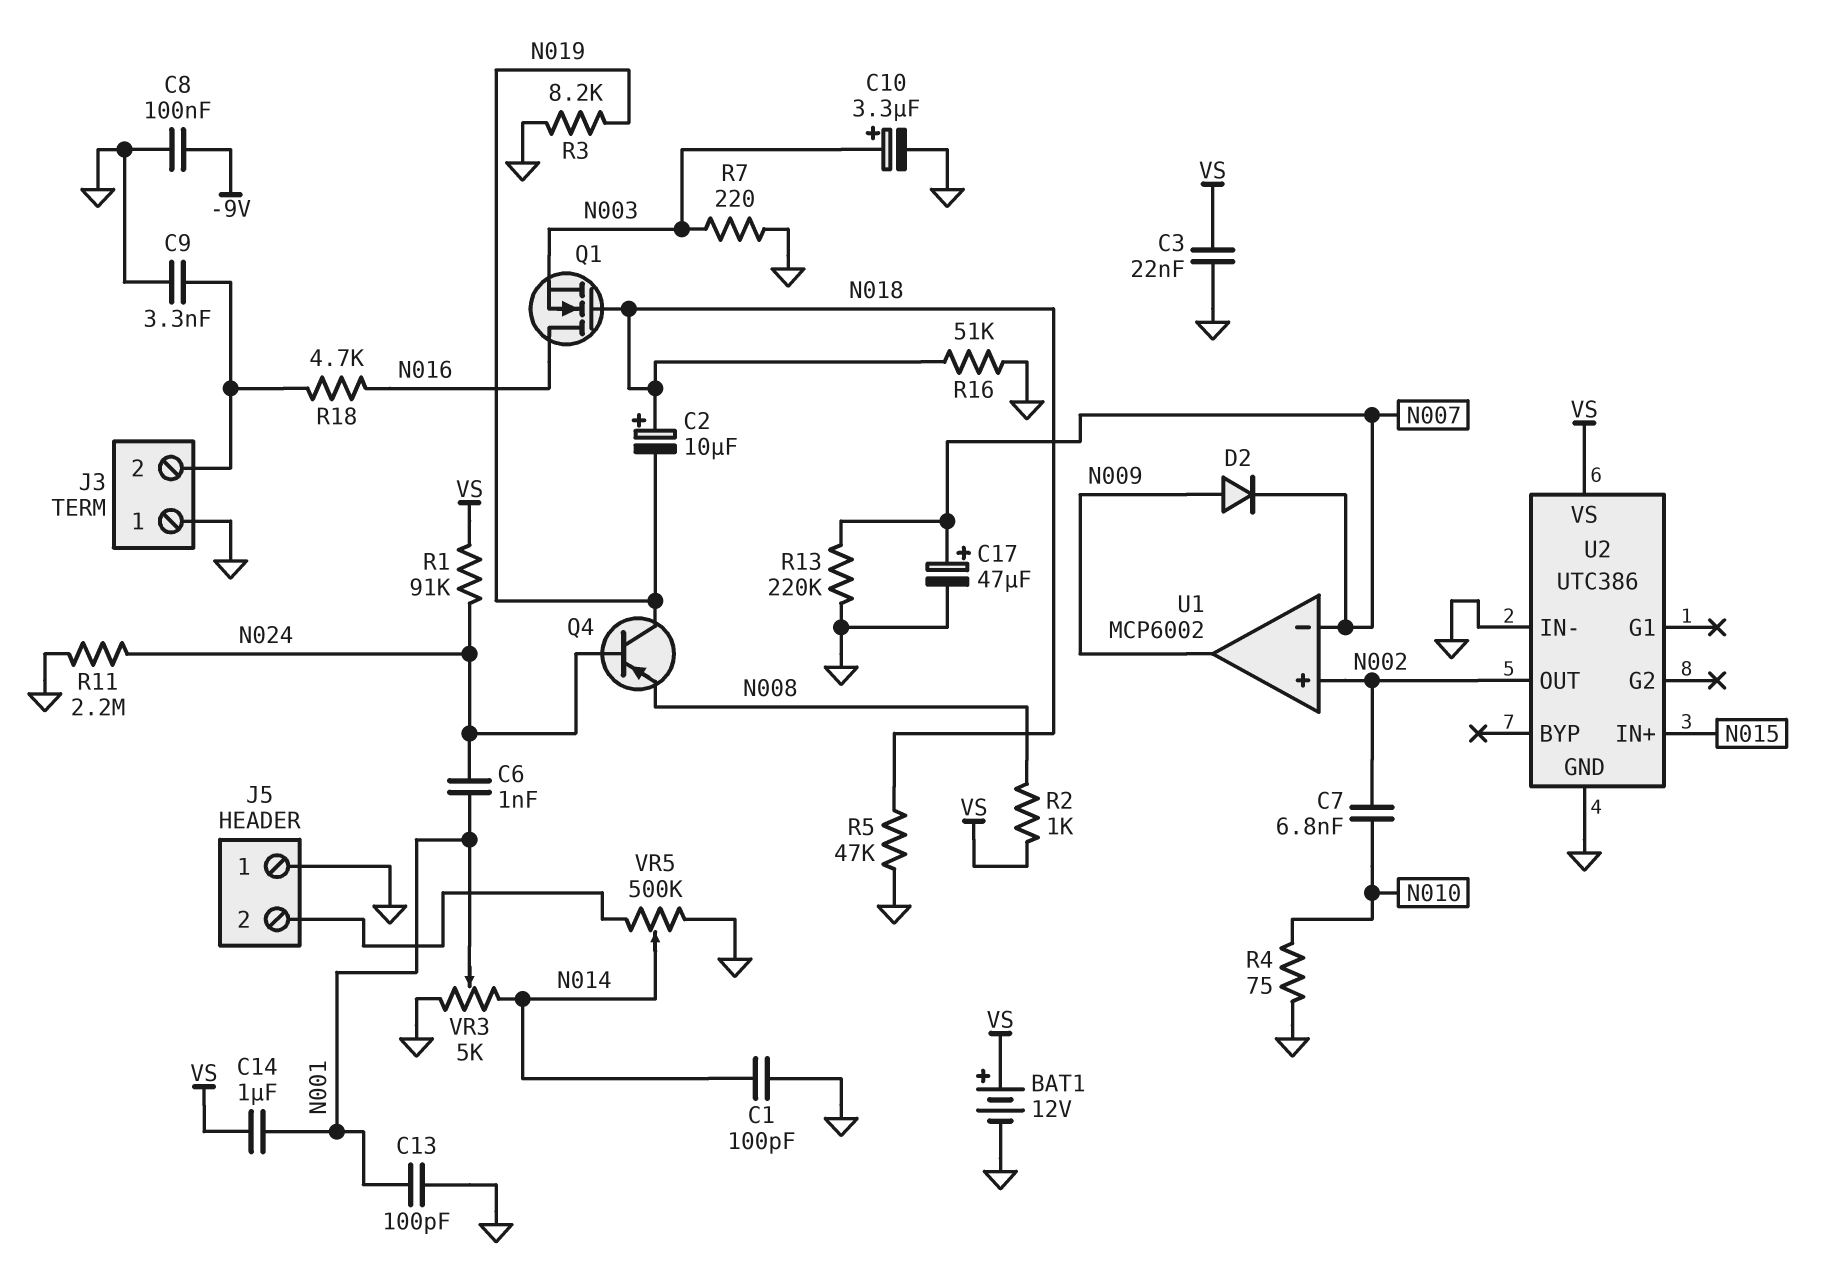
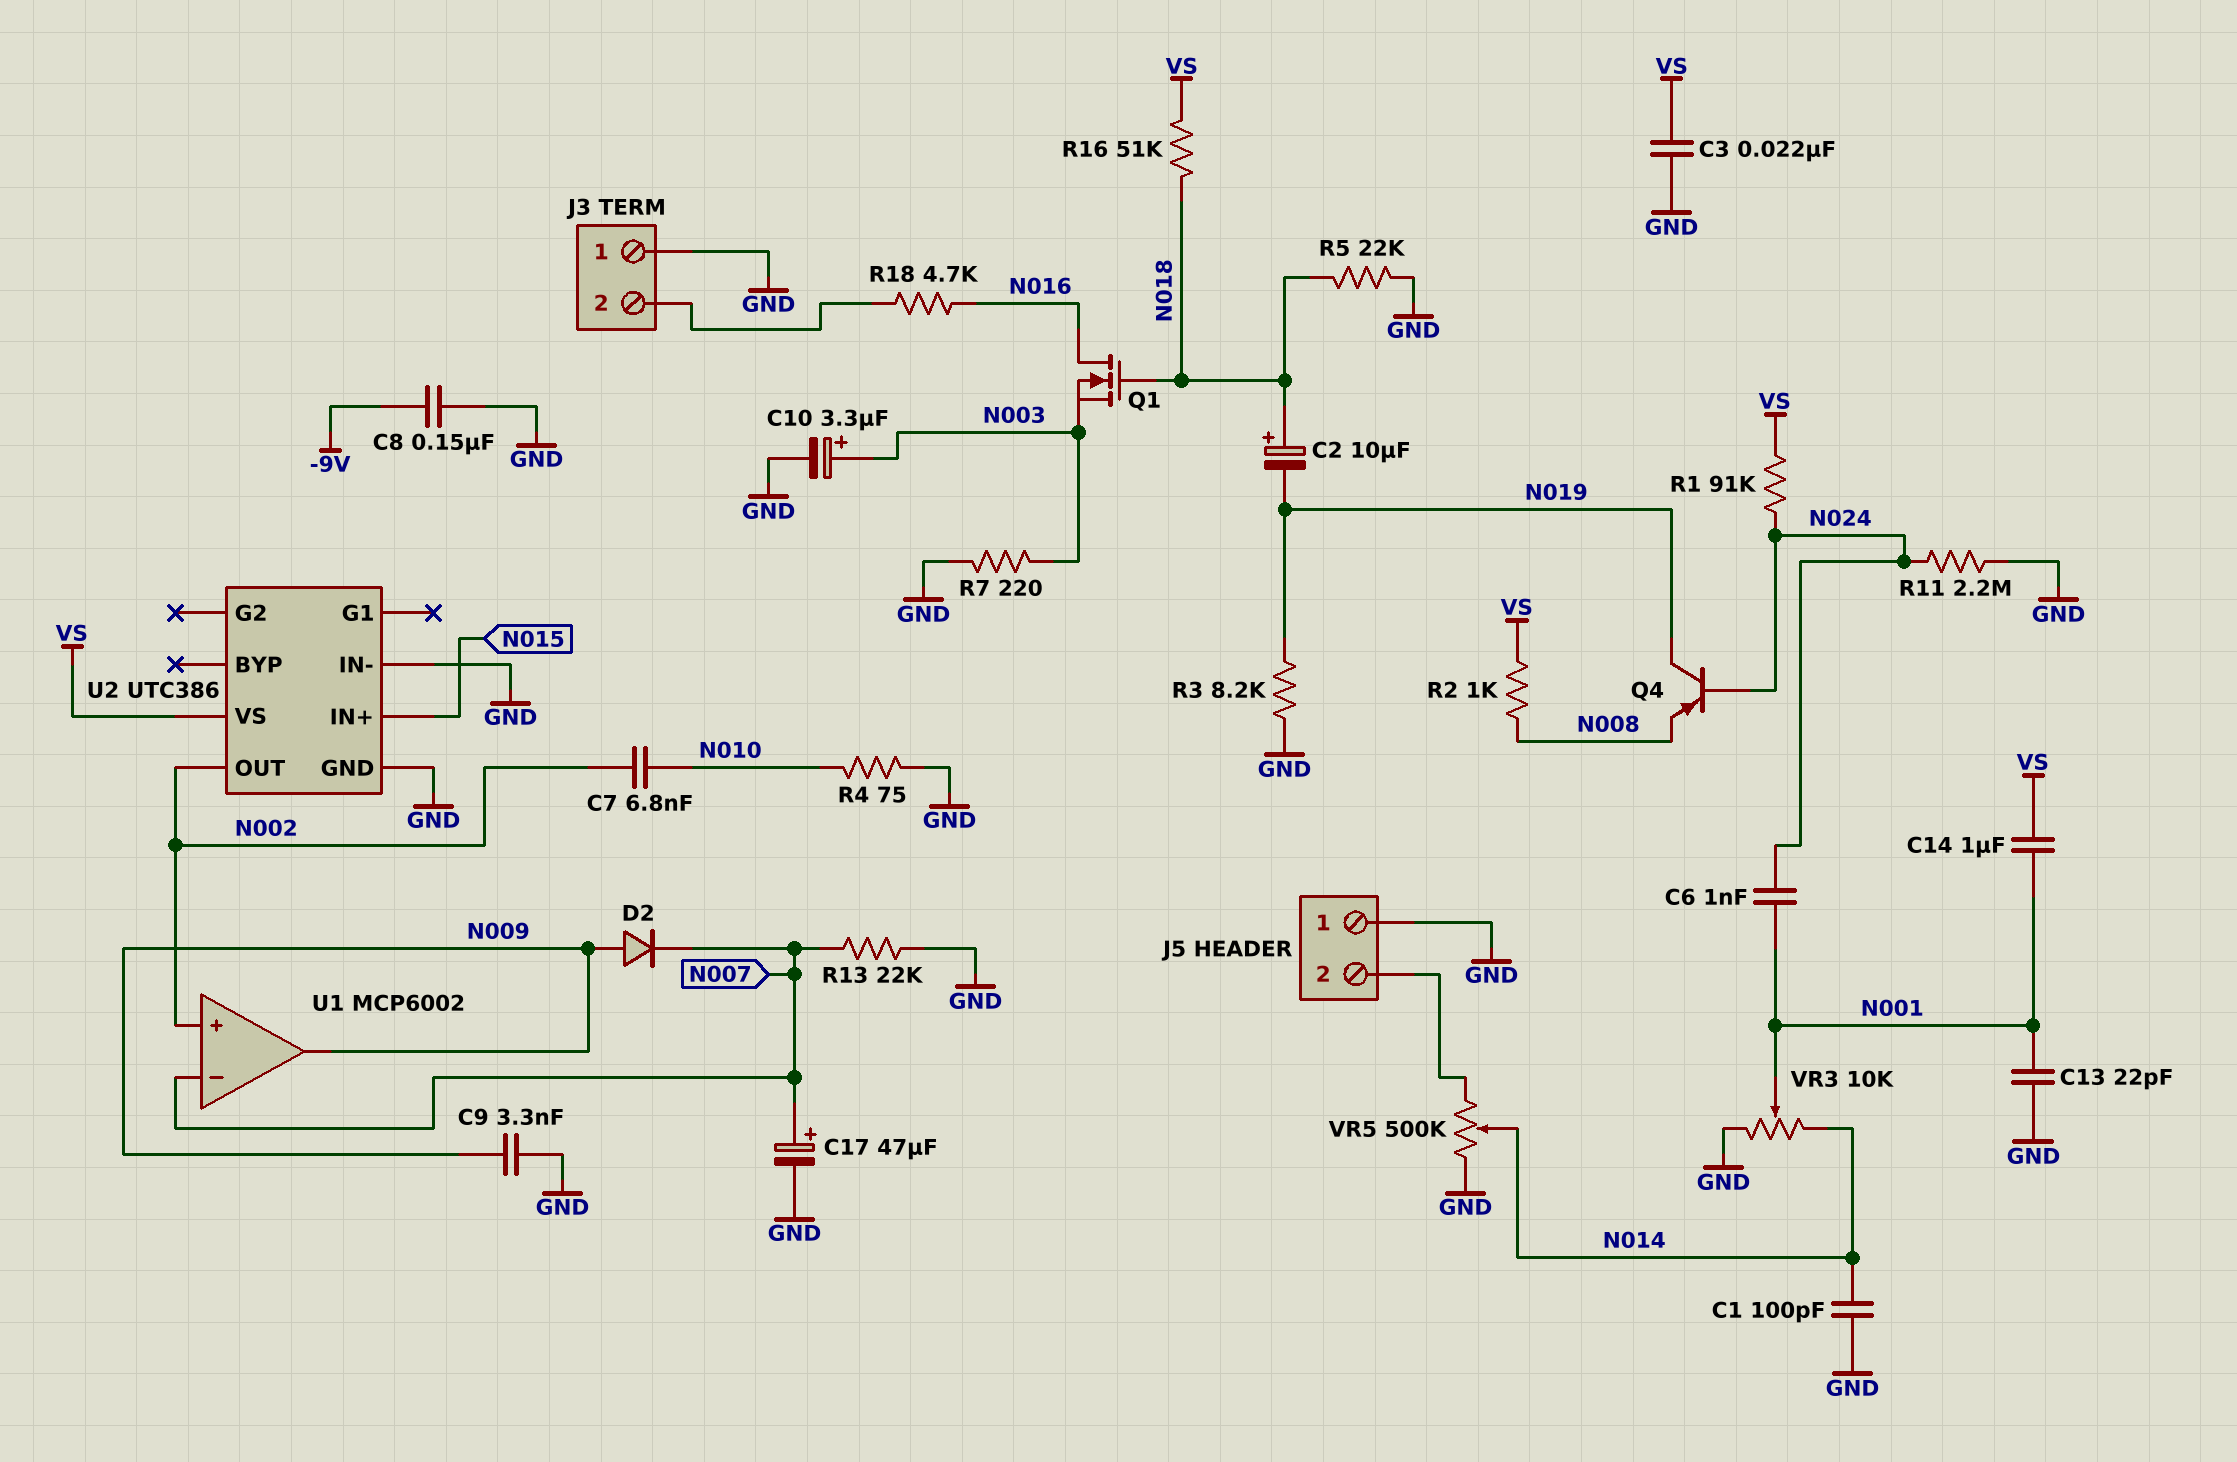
BAT1: 12V (plus VS, minus GND) -> none
C8: 100nF (-9V, GND) -> 150nF (-9V, GND)
C9: 3.3nF (GND, J3/2) -> 3.3nF (GND, N009)
C13: 100pF (GND, N001) -> 22pF (GND, N001)
R5: 47k (GND, N018) -> 22k (GND, N018)
R13: 220k (GND, N007) -> 22k (GND, N007)
R16: 51k (GND, N018) -> 51k (N018, VS)
VR3: 5k (GND, N014, wiper N001) -> 10k (GND, N014, wiper N001)

